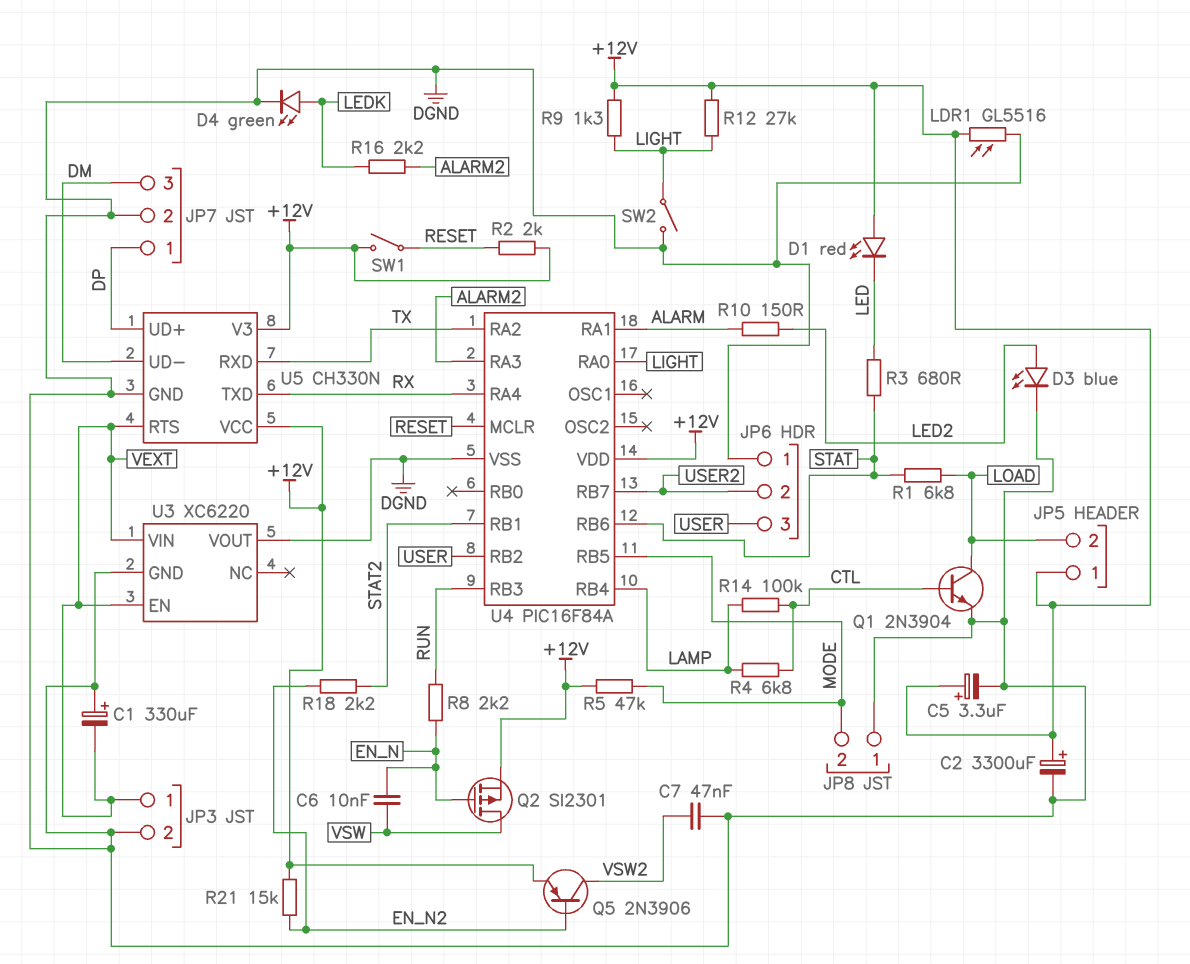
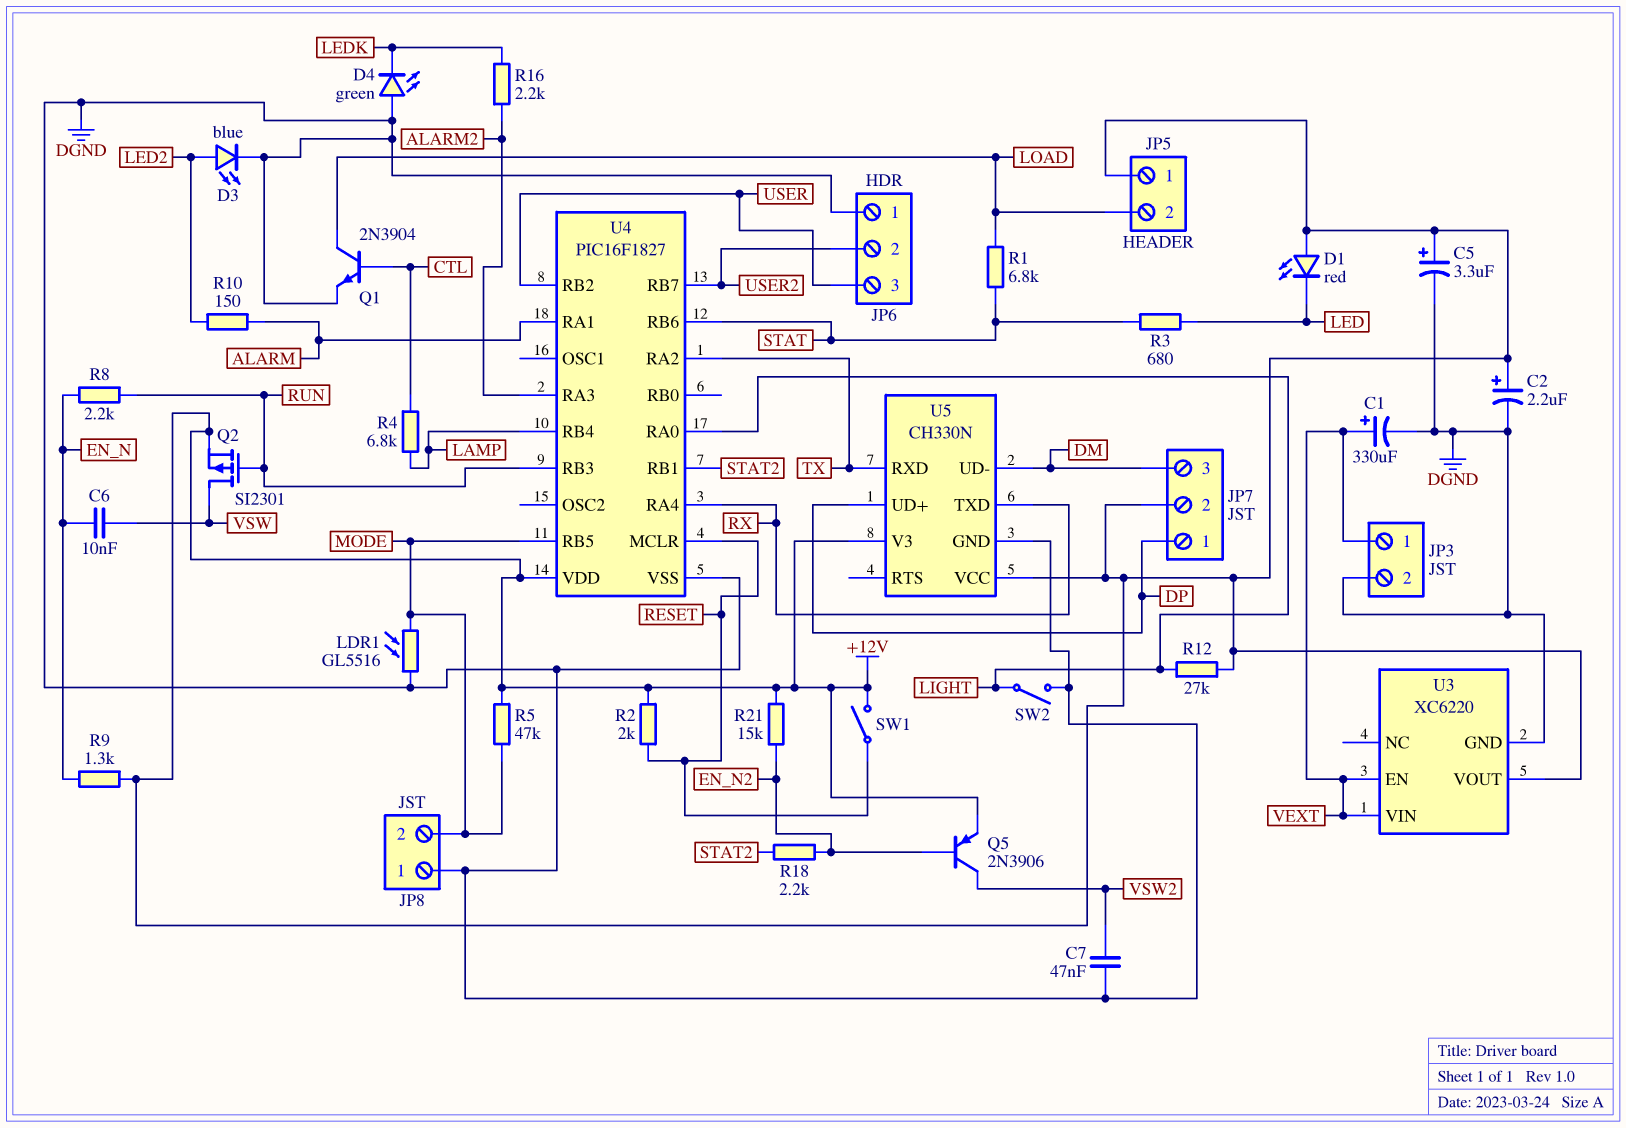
C1: 330uF (plus DGND, minus VEXT) -> 330uF (plus VEXT, minus DGND)
C2: 3300uF (plus +12V, minus DGND) -> 2.2uF (plus +12V, minus DGND)
D4: LED green (A LEDK, K DGND) -> LED green (A DGND, K LEDK)
JP7 pin 2: DGND -> +12V
LDR1: GL5516 (+12V, DGND) -> GL5516 (DGND, MODE)
Q2: PMOS SI2301 (G EN_N, D VSW, S +12V) -> PMOS SI2301 (G RUN, D VSW, S +12V)
R9: 1.3k (+12V, LIGHT) -> 1.3k (+12V, EN_N)
R14: 100k (CTL, LAMP) -> none
U3 pin VOUT: DGND -> +12V
U4: PIC16F84A -> PIC16F1827
U5 pin RTS: VEXT -> none

